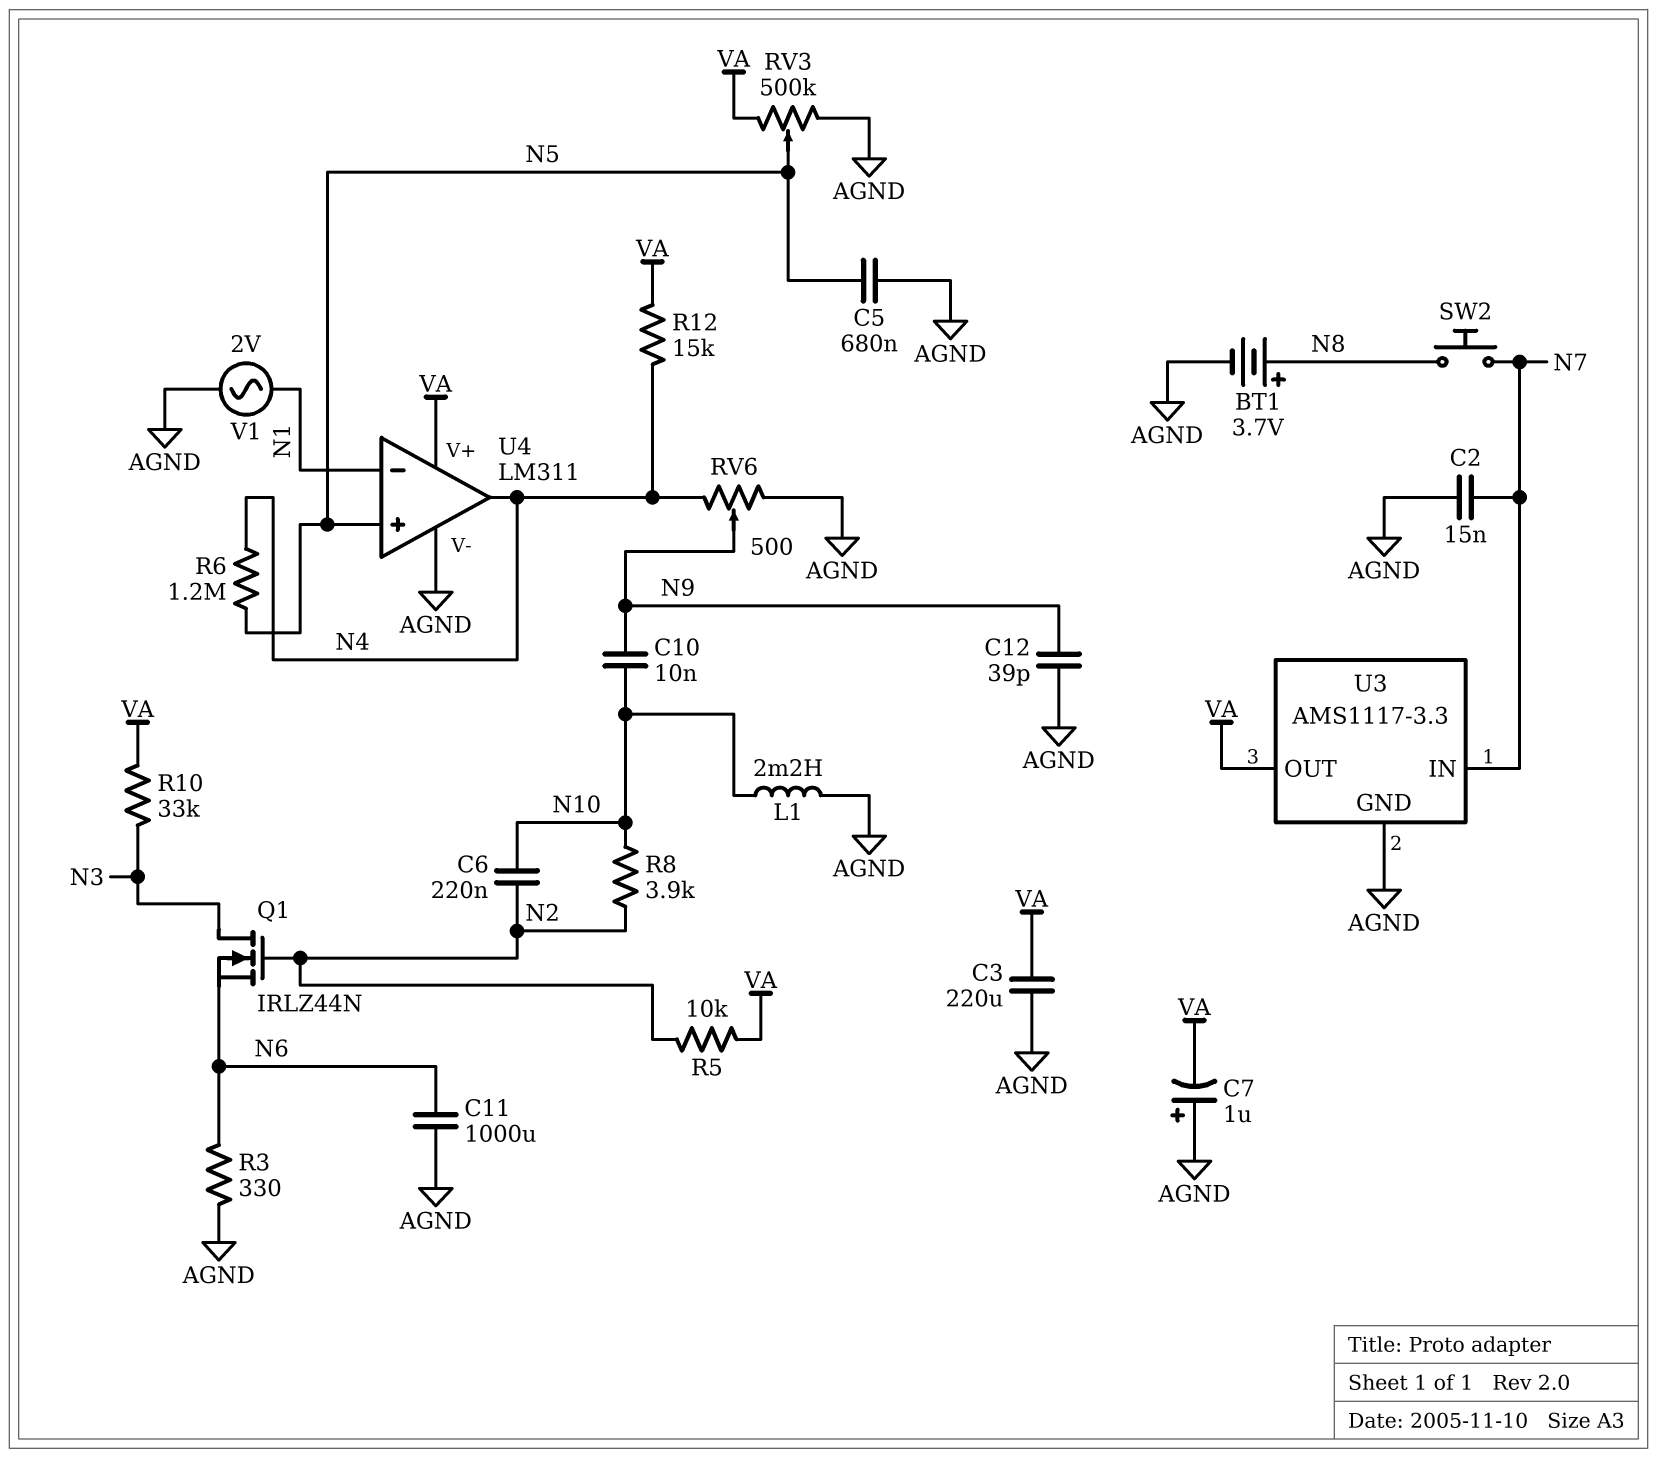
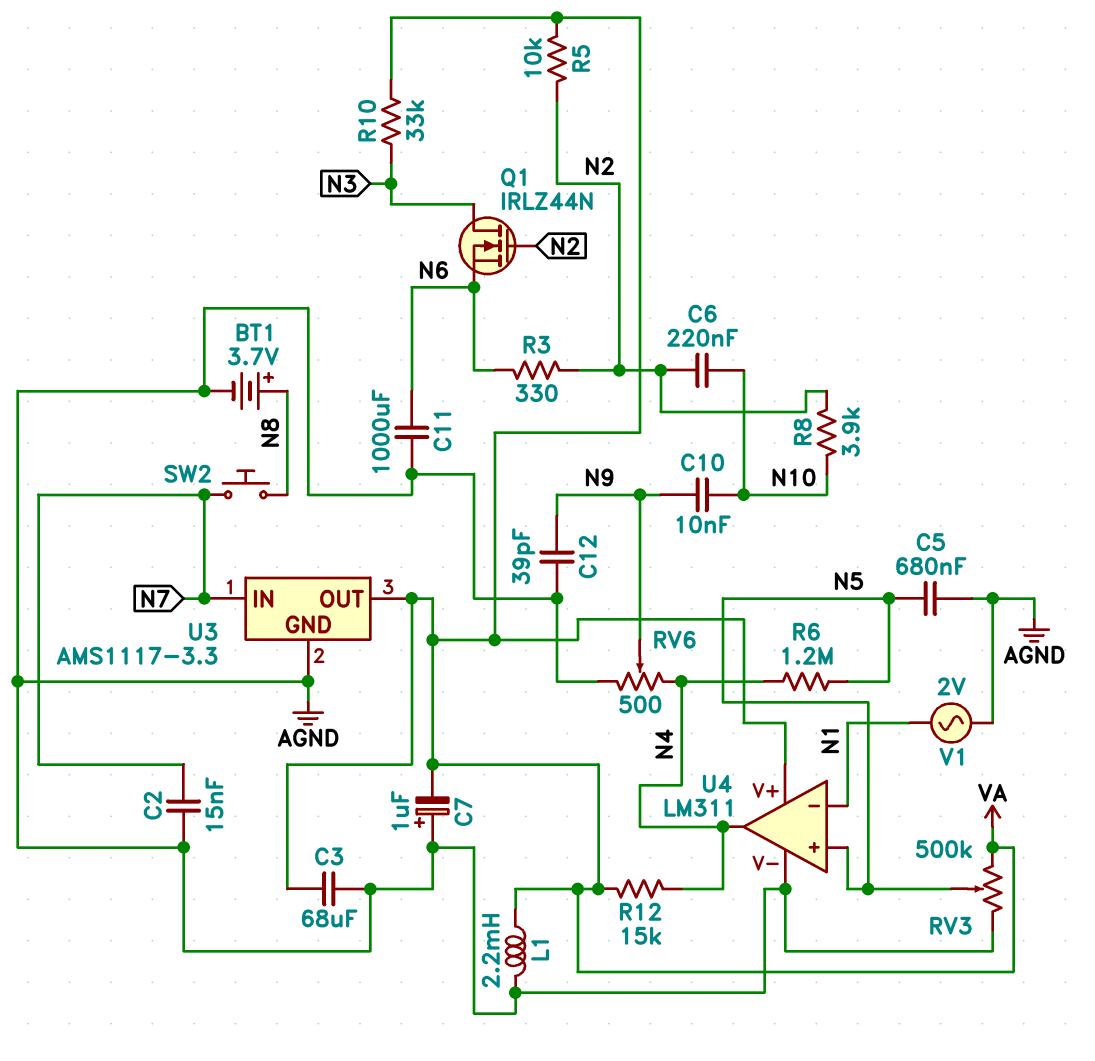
C3: 220uF (AGND, VA) -> 68uF (AGND, VA)
L1: 2.2mH (AGND, N10) -> 2.2mH (AGND, VA)
R3: 330 (AGND, N6) -> 330 (N2, N6)

